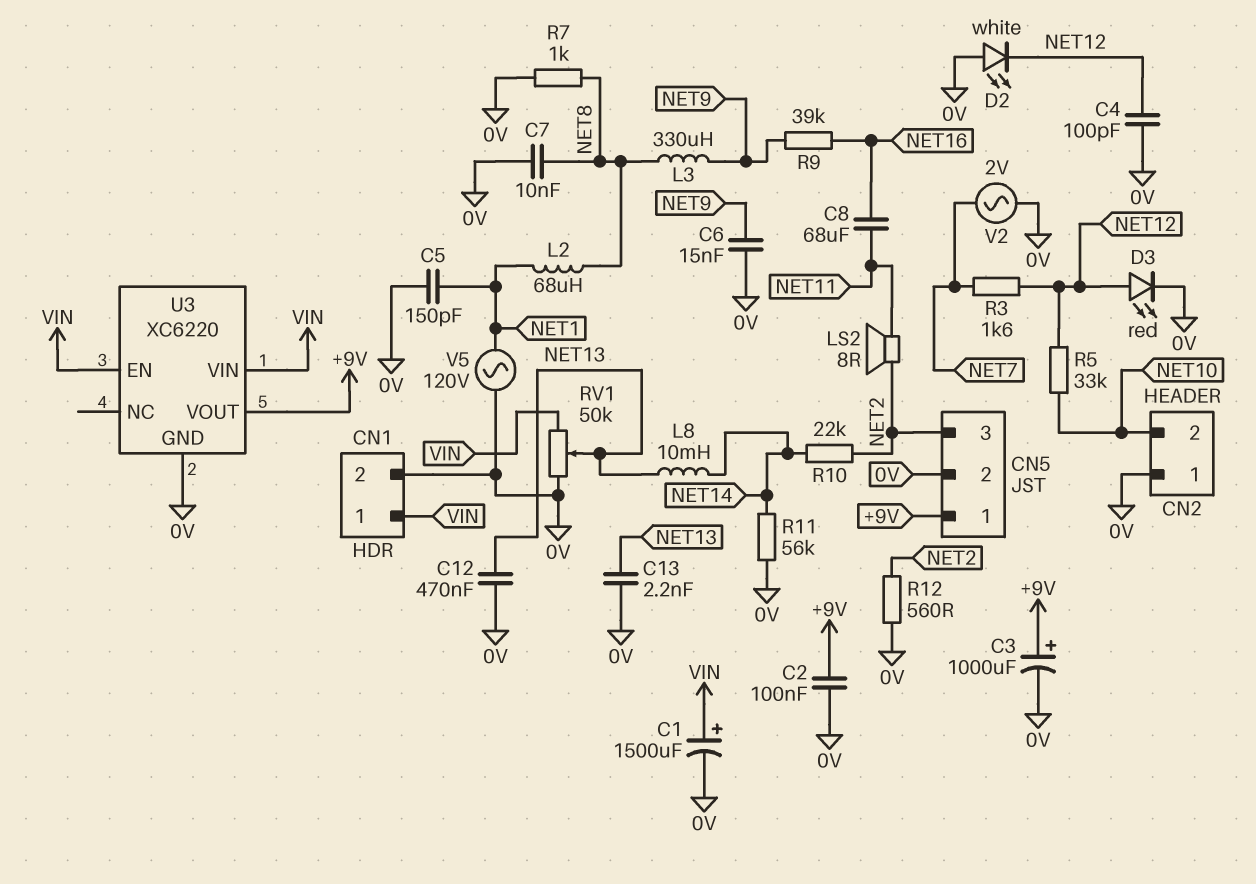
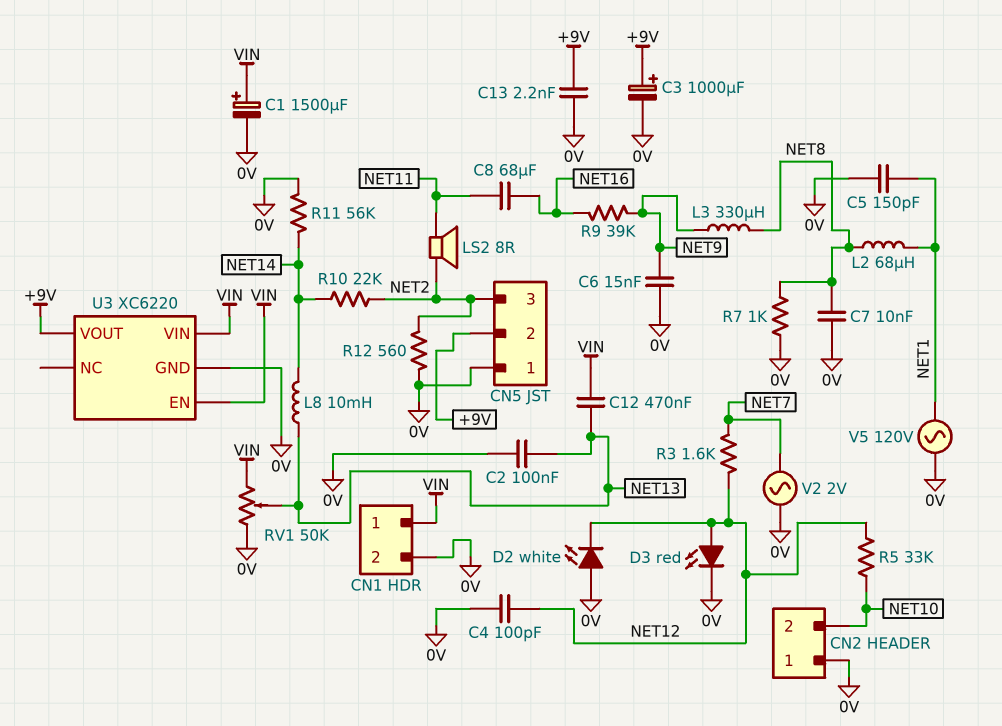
C2: 100nF (+9V, 0V) -> 100nF (0V, NET13)
C12: 470nF (0V, NET13) -> 470nF (NET13, VIN)
C13: 2.2nF (0V, NET13) -> 2.2nF (+9V, 0V)
CN5 pin 1: +9V -> 0V
CN5 pin 2: 0V -> +9V

